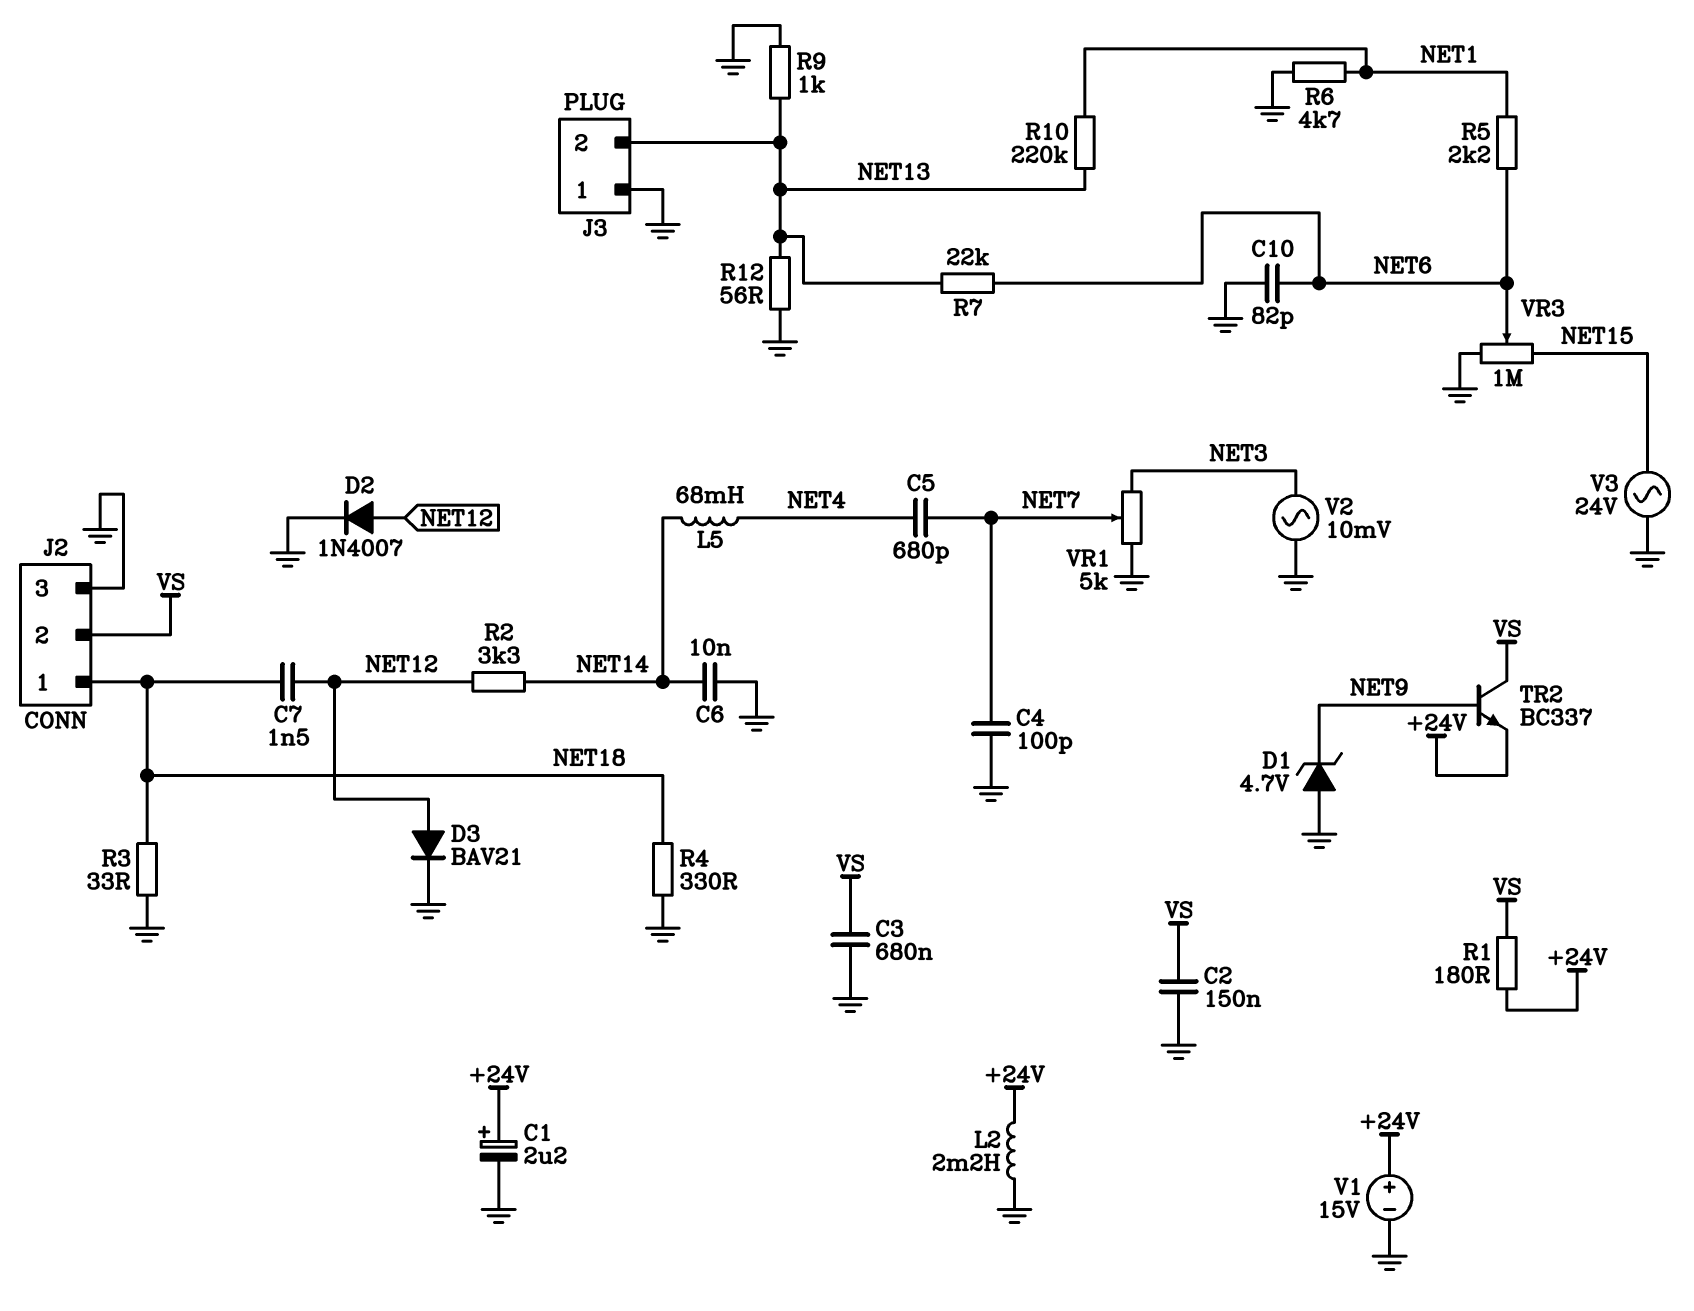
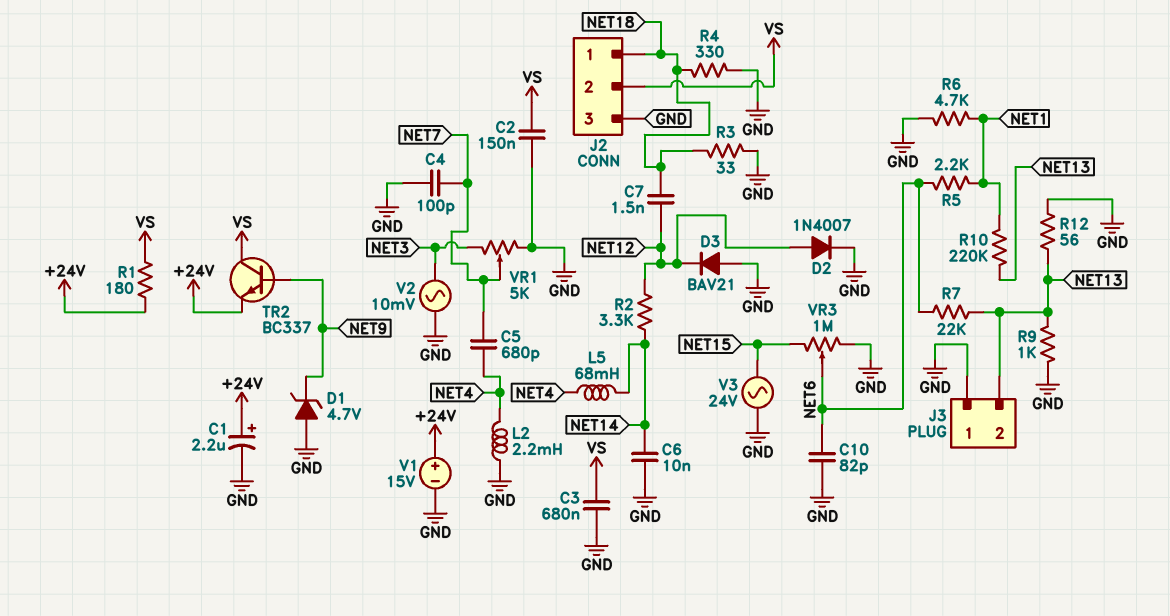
D3: diode BAV21 (A NET12, K GND) -> diode BAV21 (A GND, K NET12)
L2: 2.2mH (+24V, GND) -> 2.2mH (GND, NET4)

